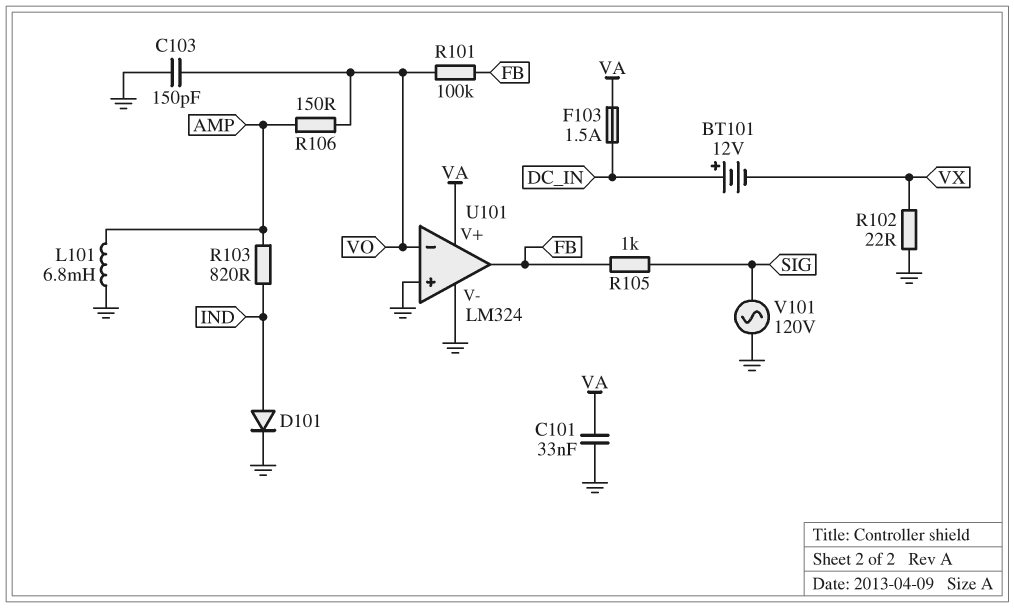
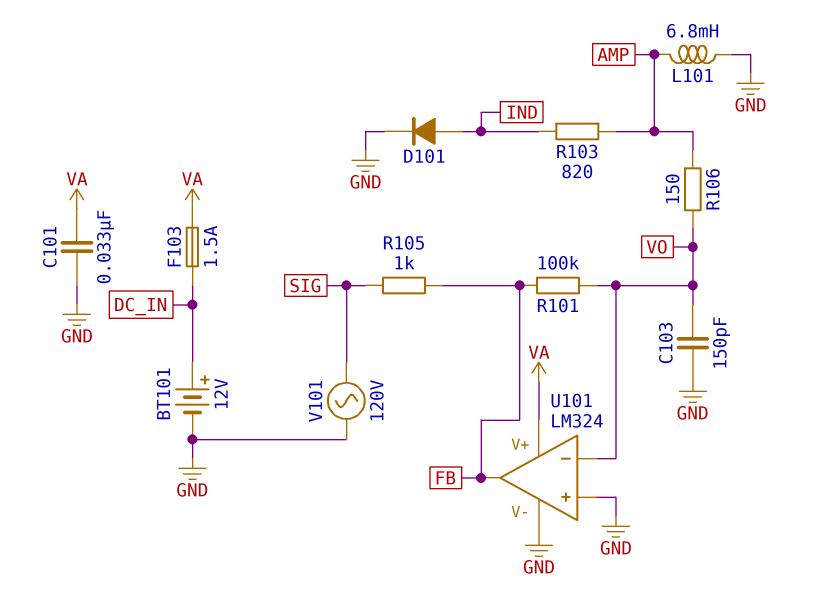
BT101: 12V (plus DC_IN, minus VX) -> 12V (plus DC_IN, minus GND)
R102: 22 (GND, VX) -> none

